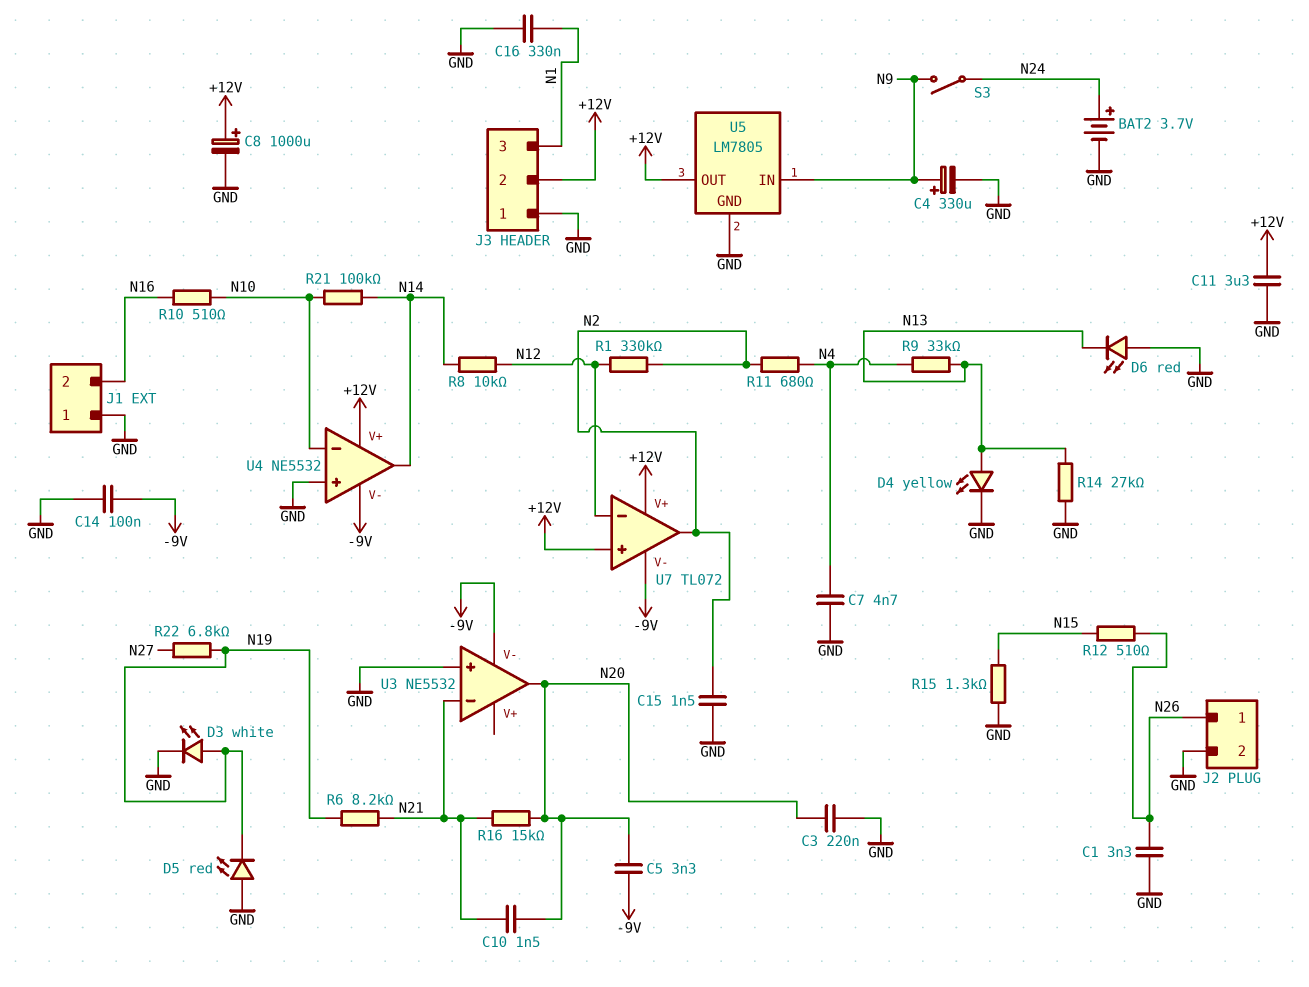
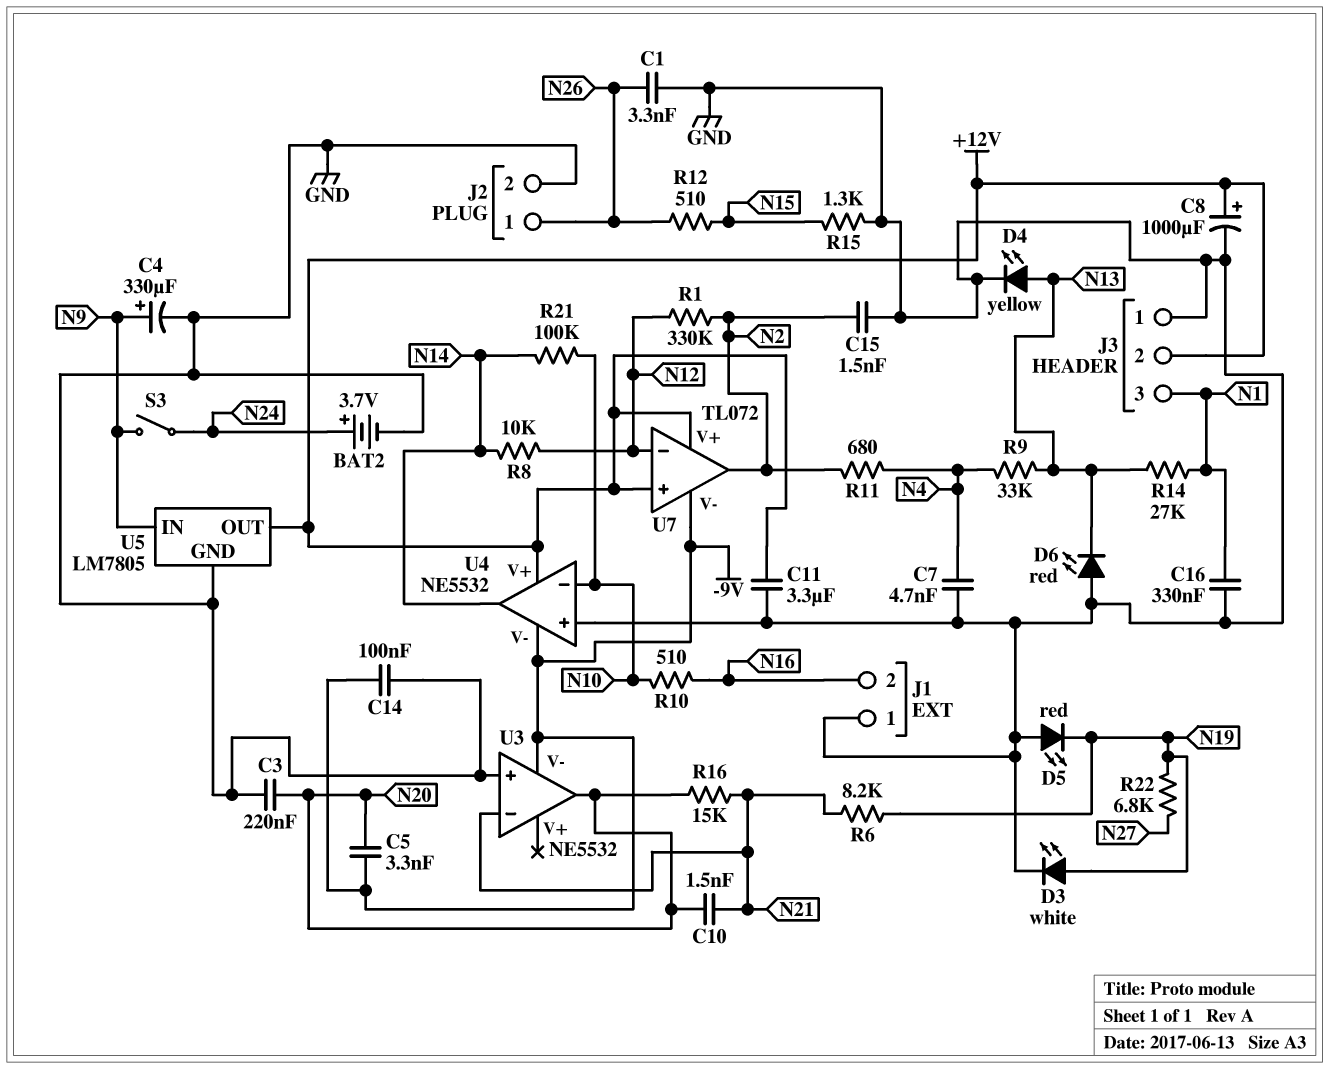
R14: 27k (GND, N13) -> 27k (N1, N13)

